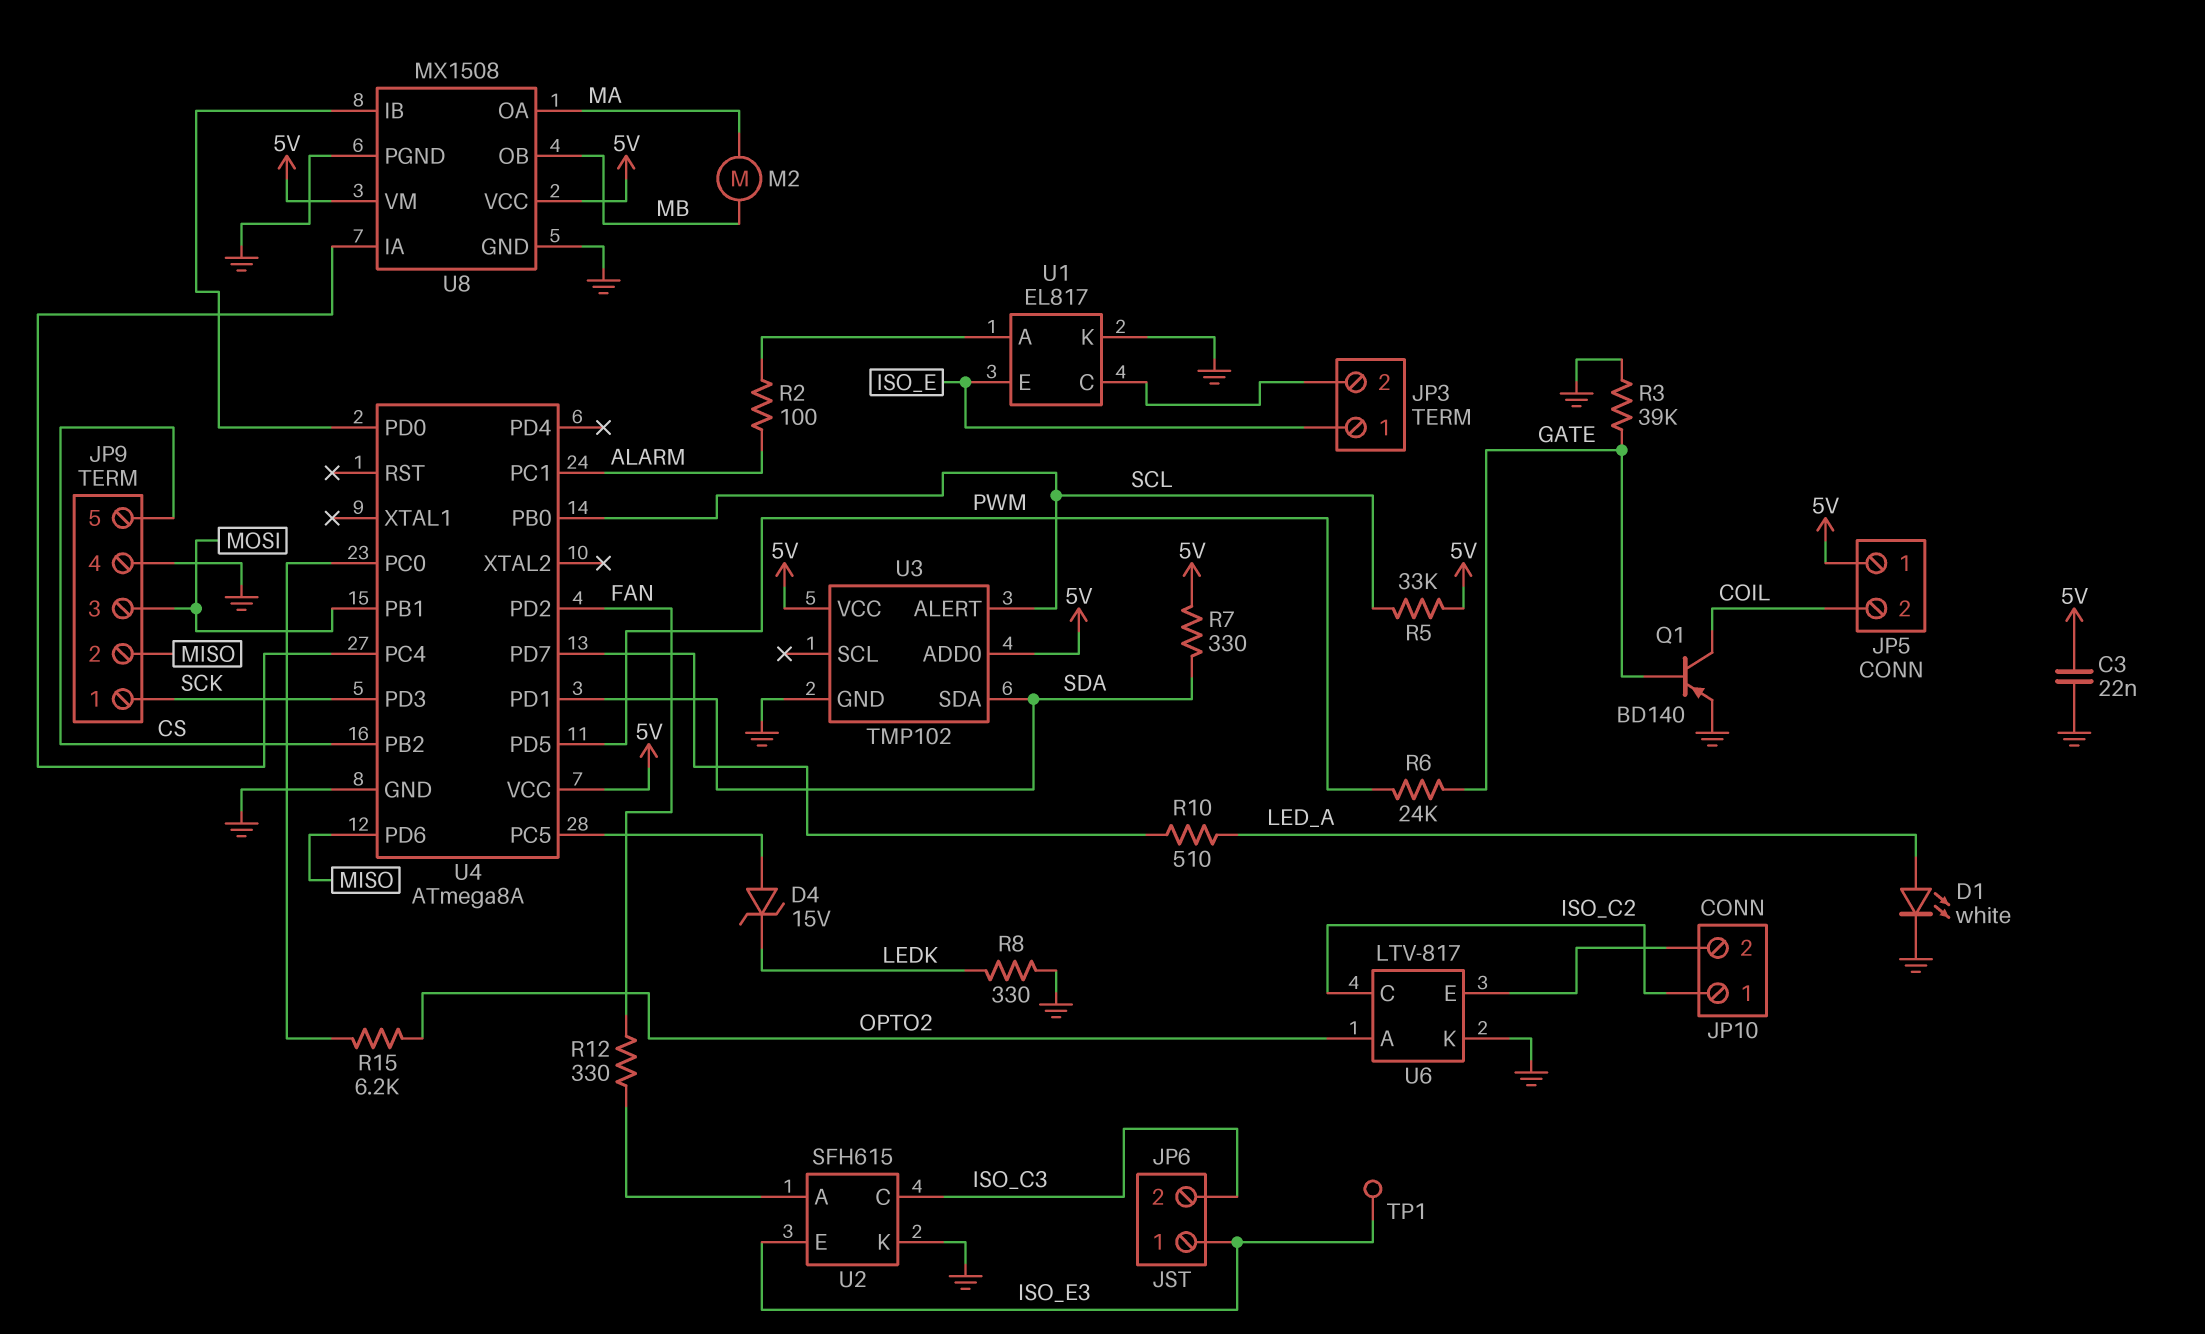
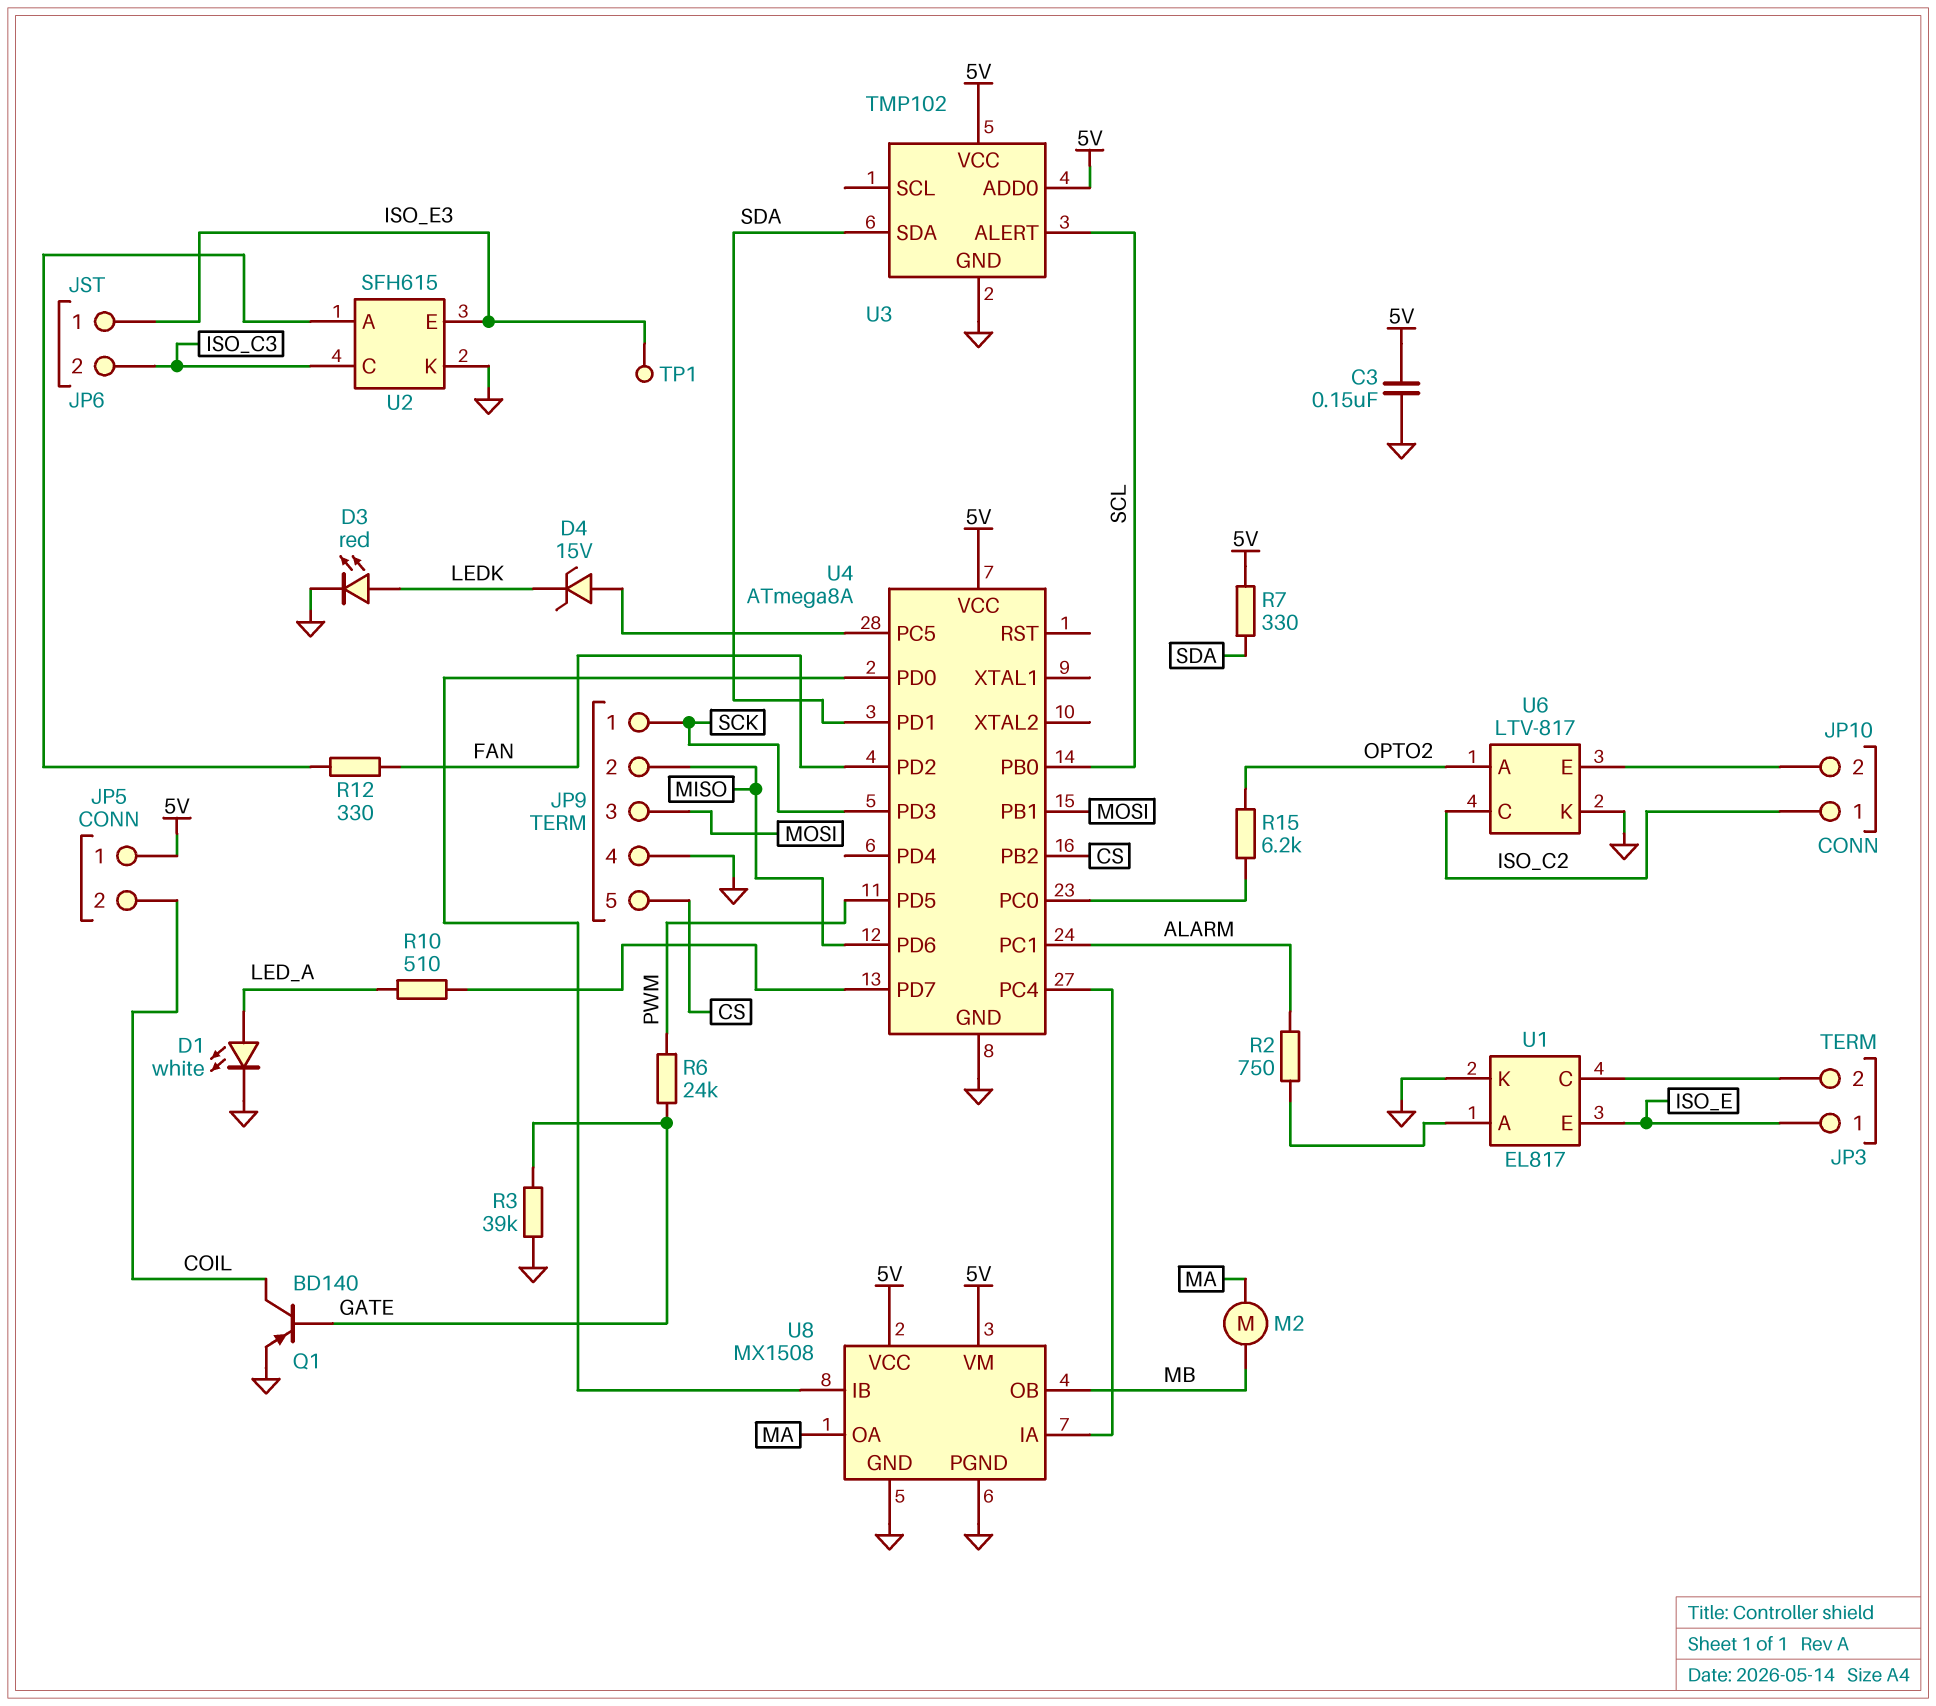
C3: 22nF (5V, GND) -> 150nF (5V, GND)
D3: none -> LED red (A LEDK, K GND)
R2: 100 (ALARM, U1/A) -> 750 (ALARM, U1/A)
R5: 33k (5V, SCL) -> none
R8: 330 (GND, LEDK) -> none

